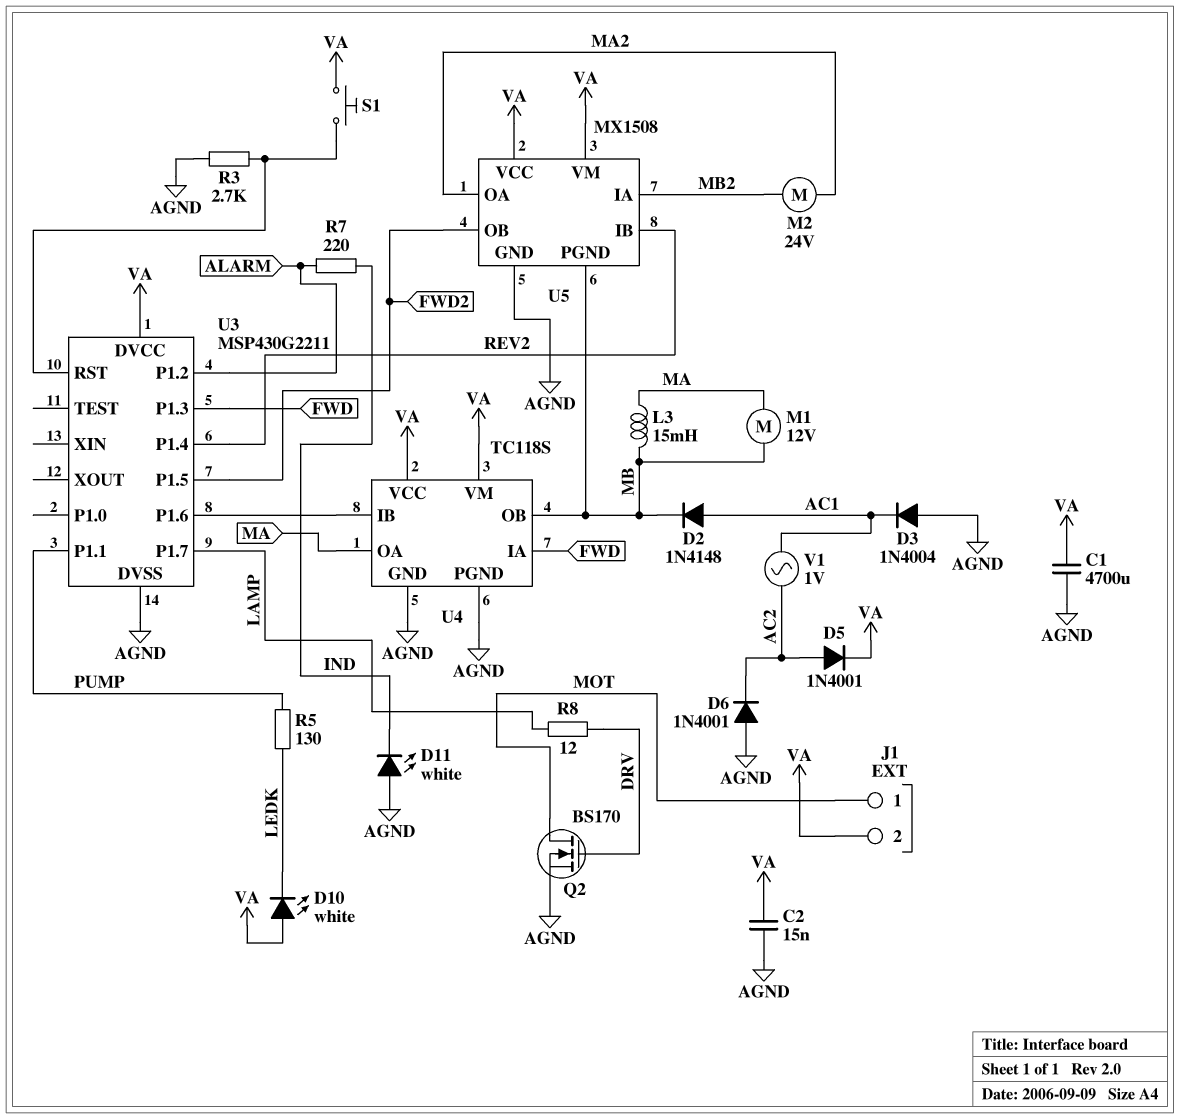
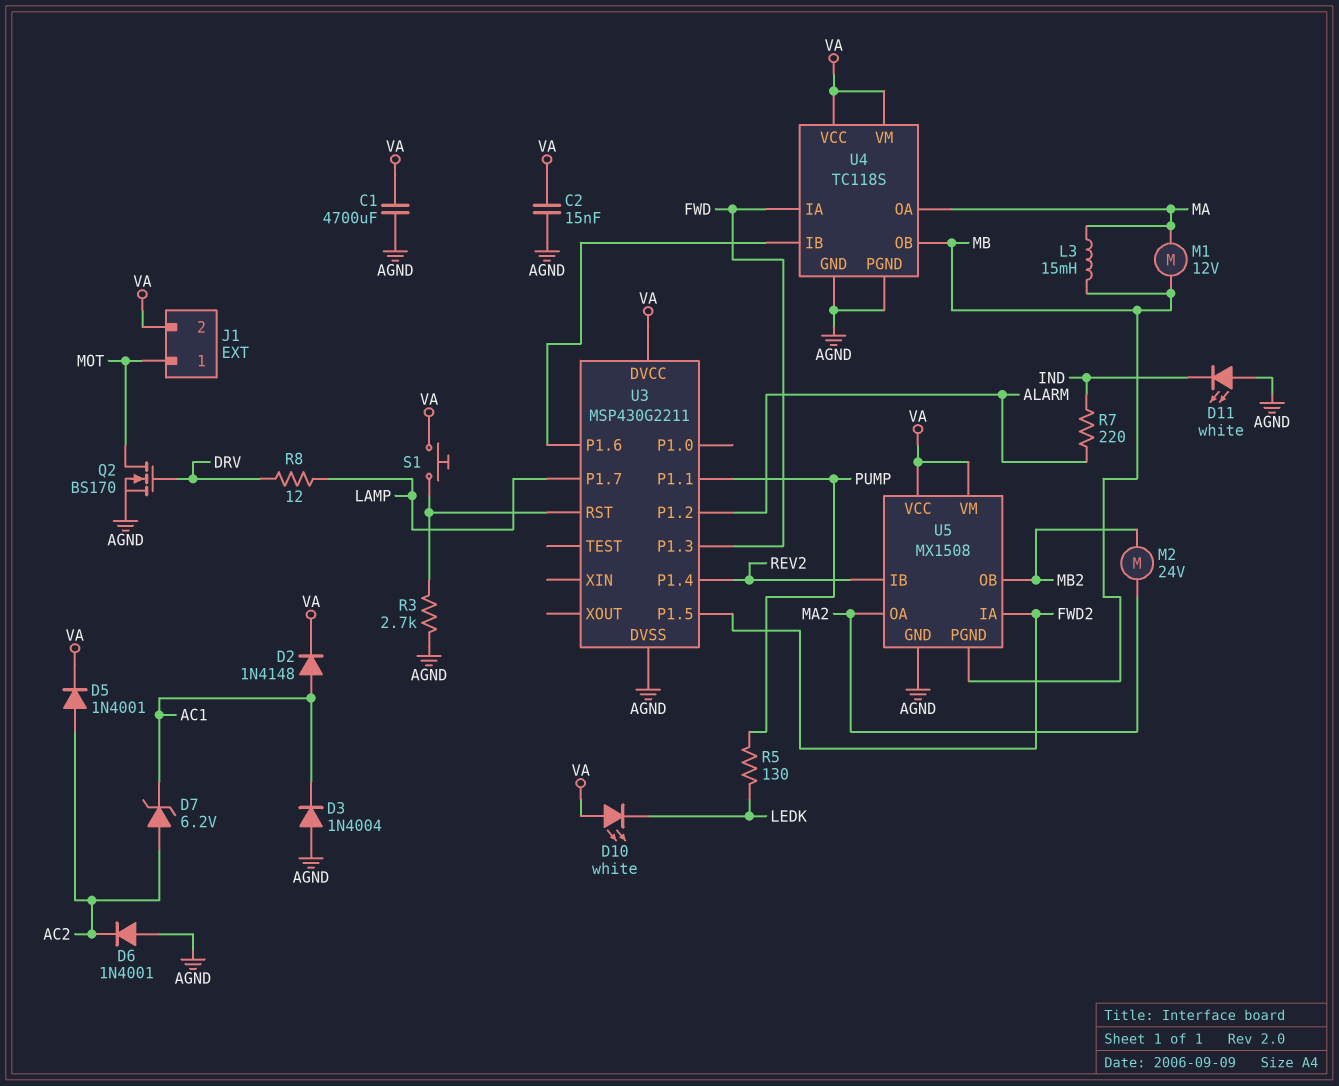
D2: diode 1N4148 (A AC1, K MB) -> diode 1N4148 (A AC1, K VA)
D7: none -> zener 6.2V (A AC2, K AC1)
U5 pin IA: MB2 -> FWD2
U5 pin OB: FWD2 -> MB2
V1: AC 1V (AC1, AC2) -> none

